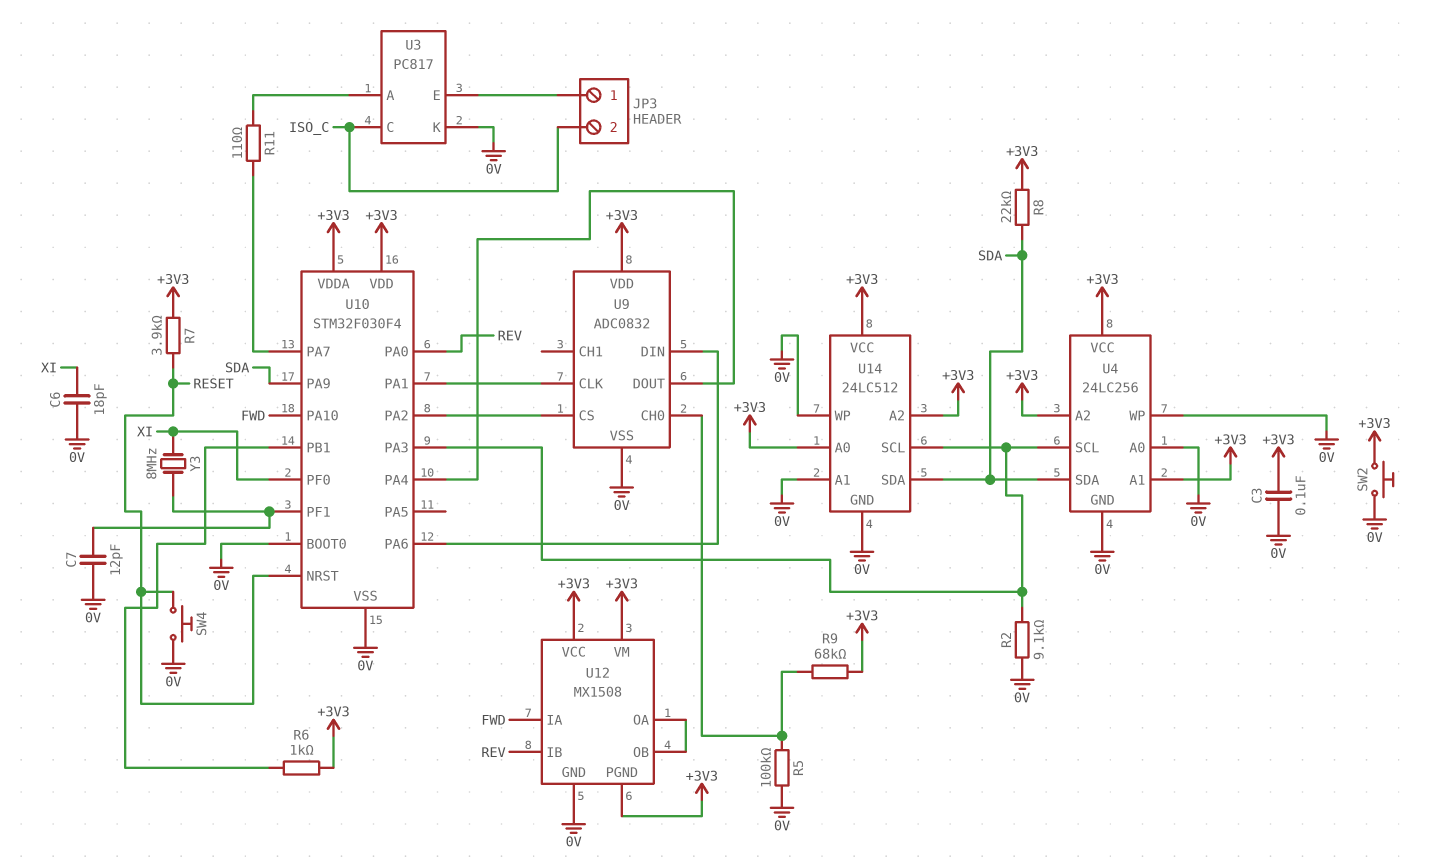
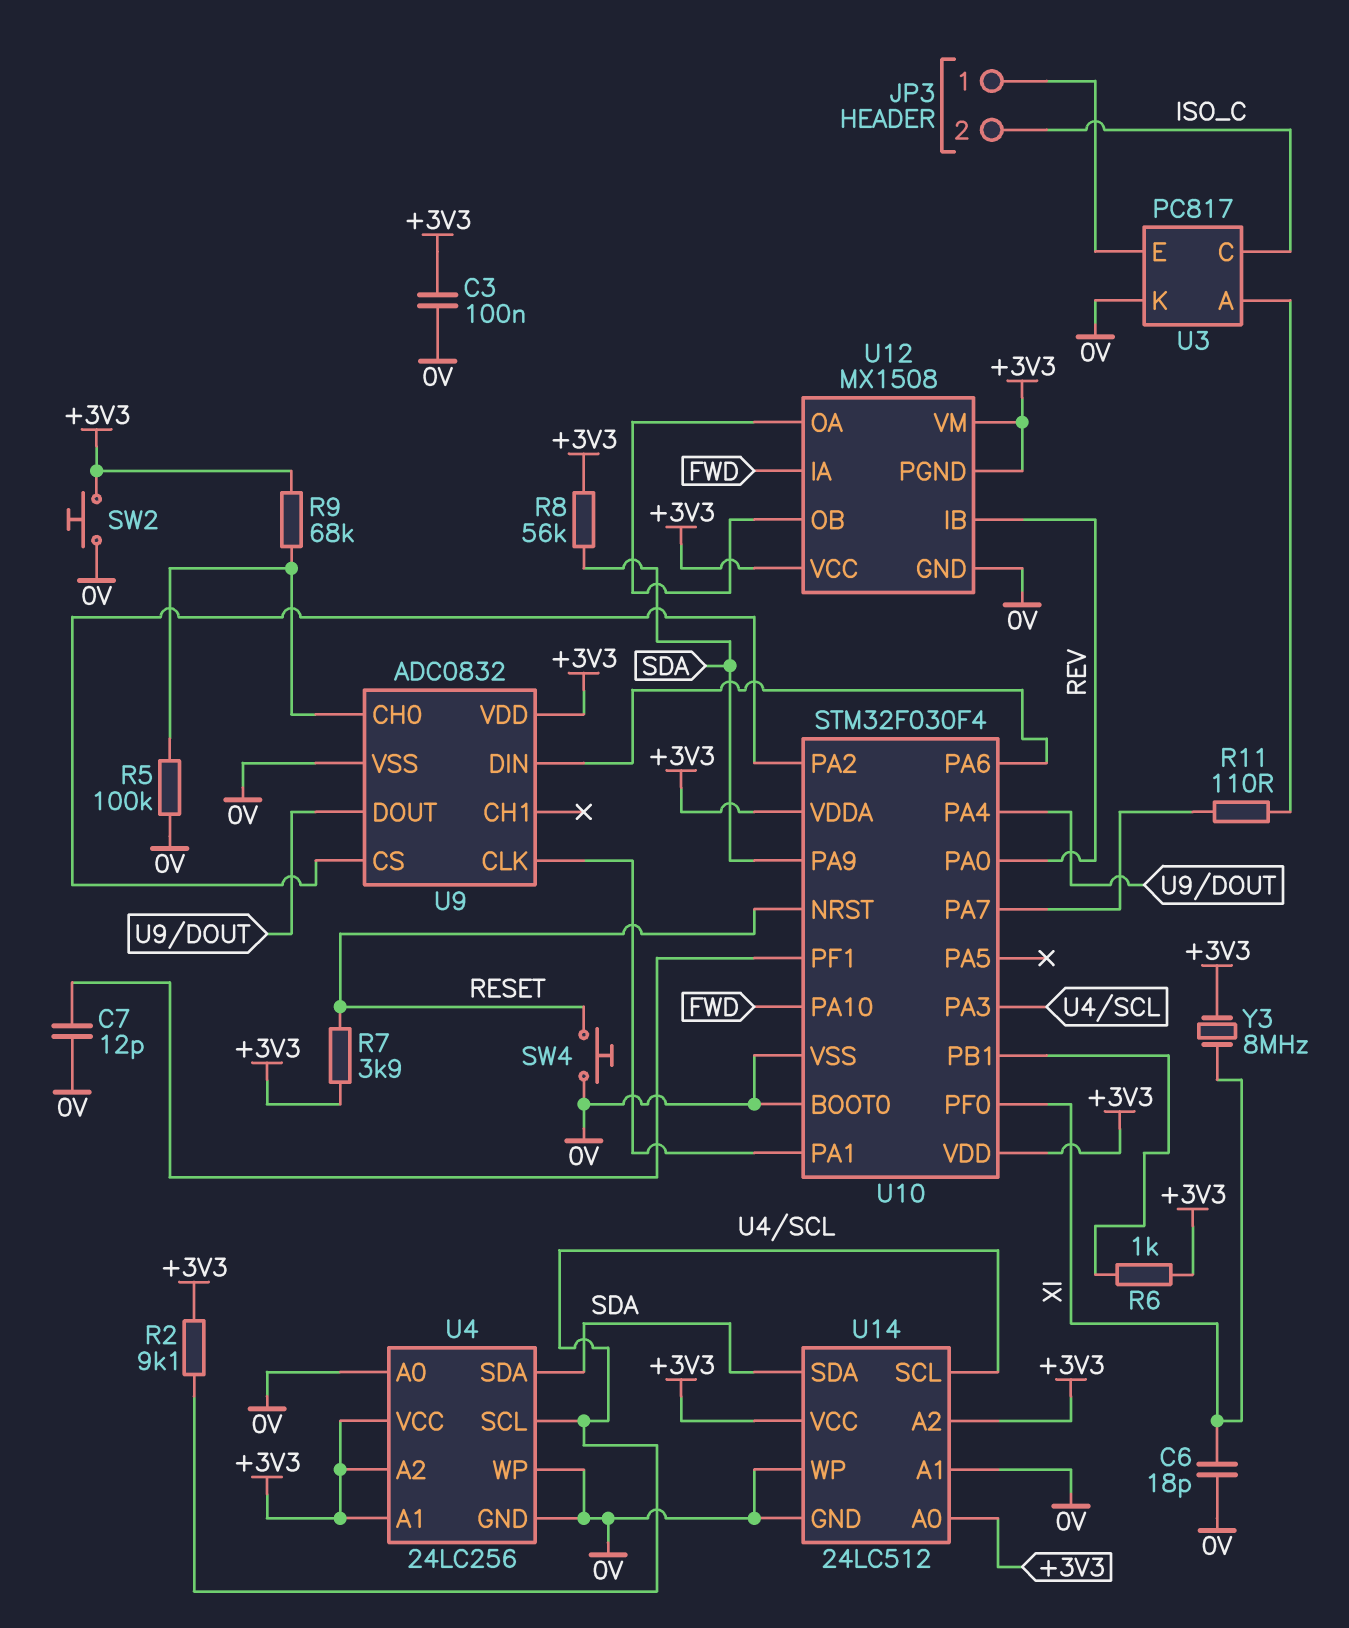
R2: 9.1k (0V, U4/SCL) -> 9.1k (+3V3, U4/SCL)
R8: 22k (+3V3, SDA) -> 56k (+3V3, SDA)
Y3: 8MHz (U10/PF1, XI) -> 8MHz (+3V3, XI)

